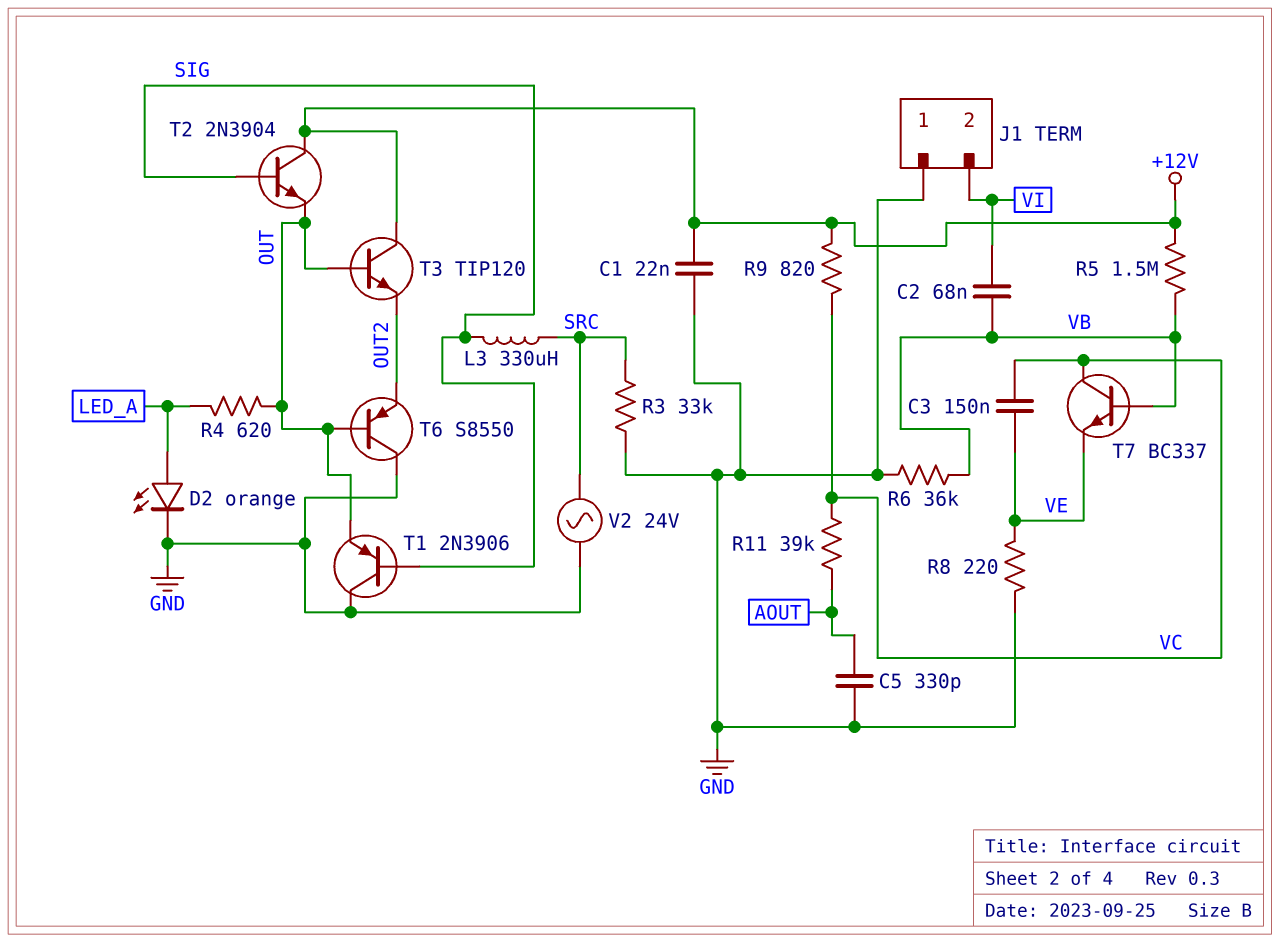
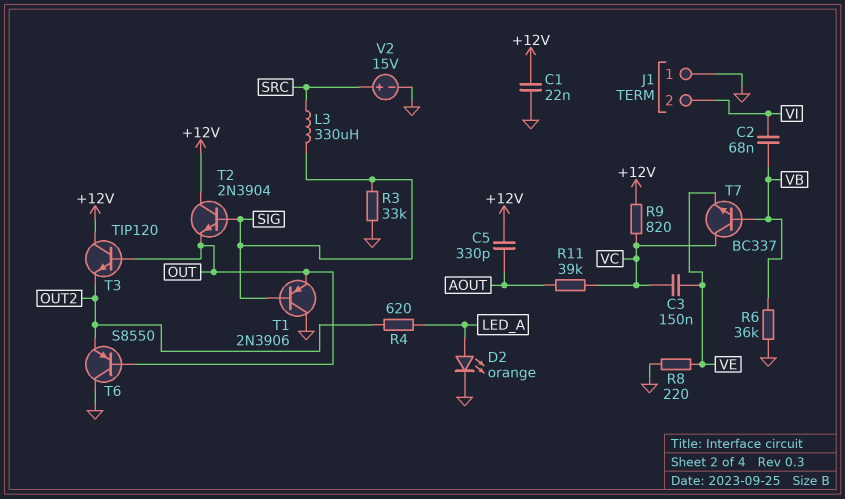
C5: 330pF (AOUT, GND) -> 330pF (+12V, AOUT)
R3: 33k (GND, SRC) -> 33k (GND, SIG)
R4: 620 (LED_A, OUT) -> 620 (LED_A, OUT2)
R5: 1.5M (+12V, VB) -> none
V2: AC 24V (GND, SRC) -> 15V (plus SRC, minus GND)

